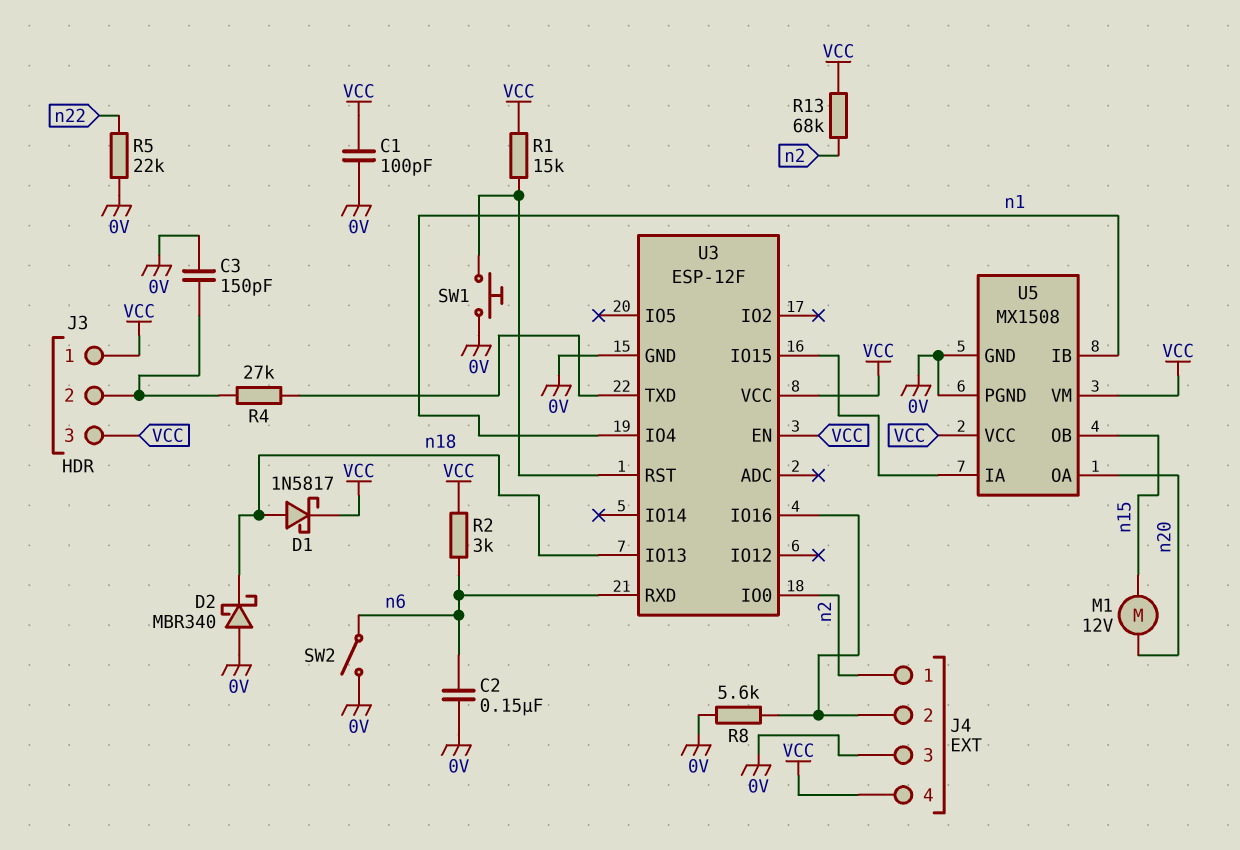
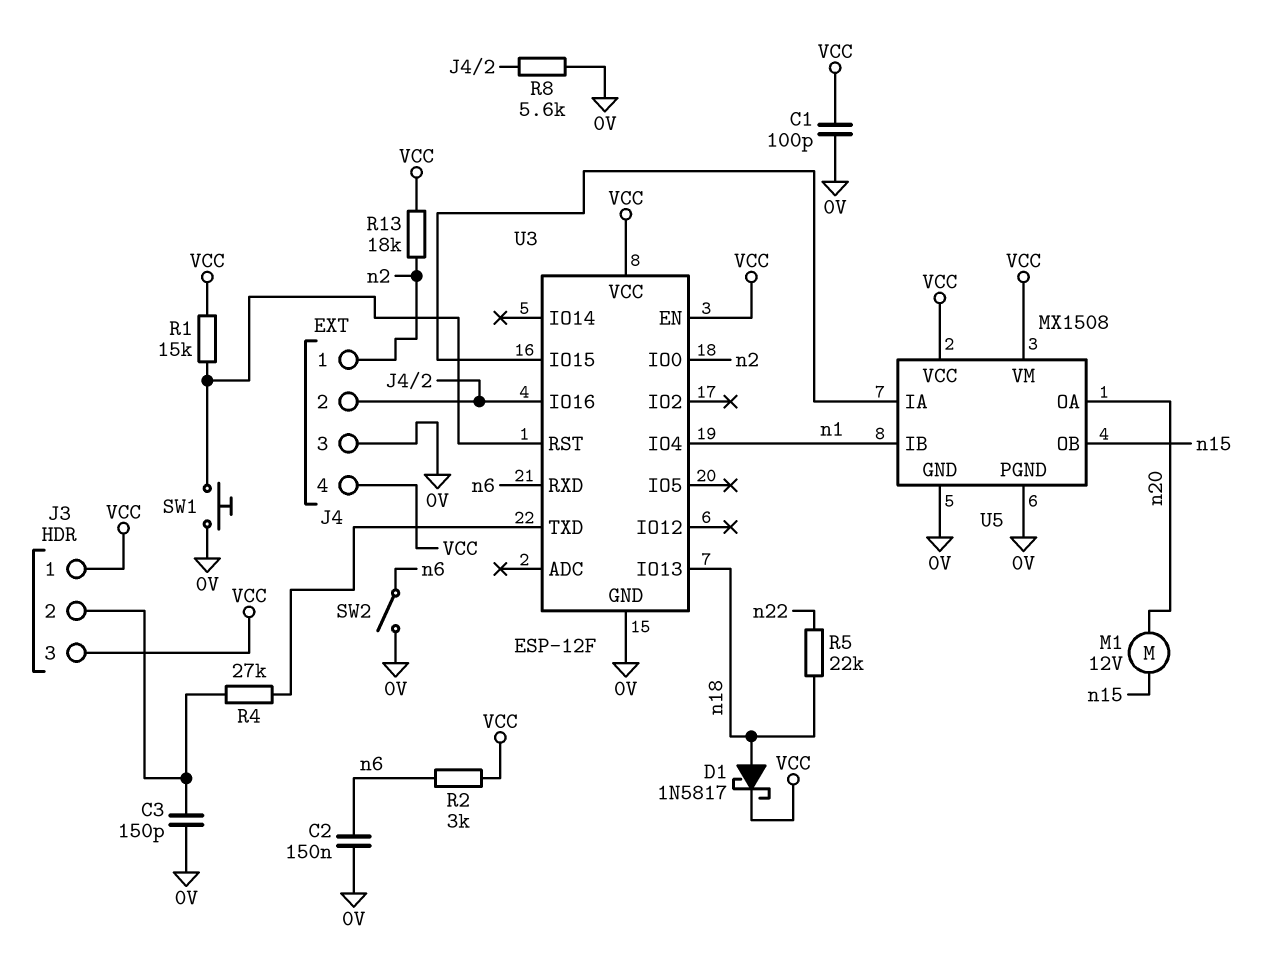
D2: schottky MBR340 (A 0V, K n18) -> none
R5: 22k (0V, n22) -> 22k (n18, n22)
R13: 68k (VCC, n2) -> 18k (VCC, n2)

